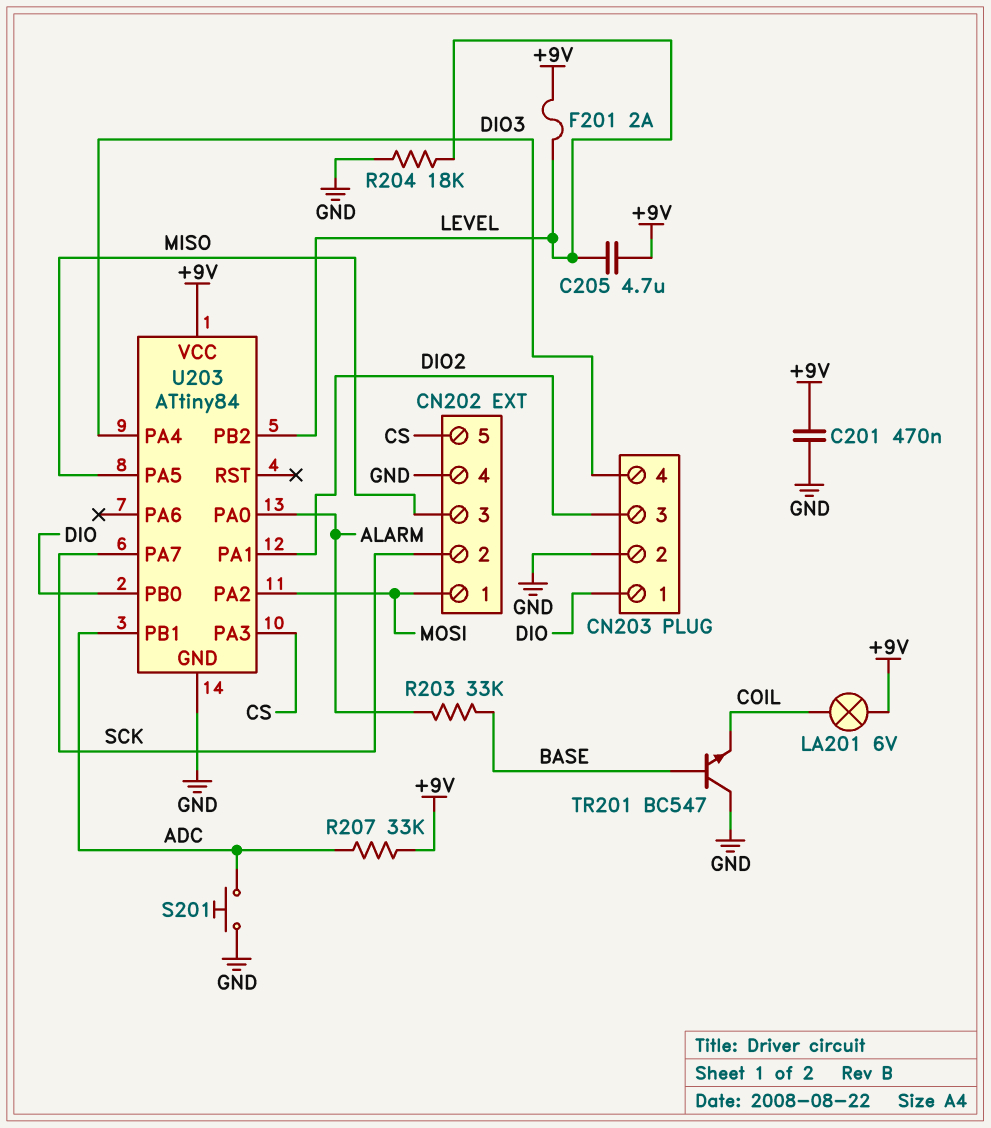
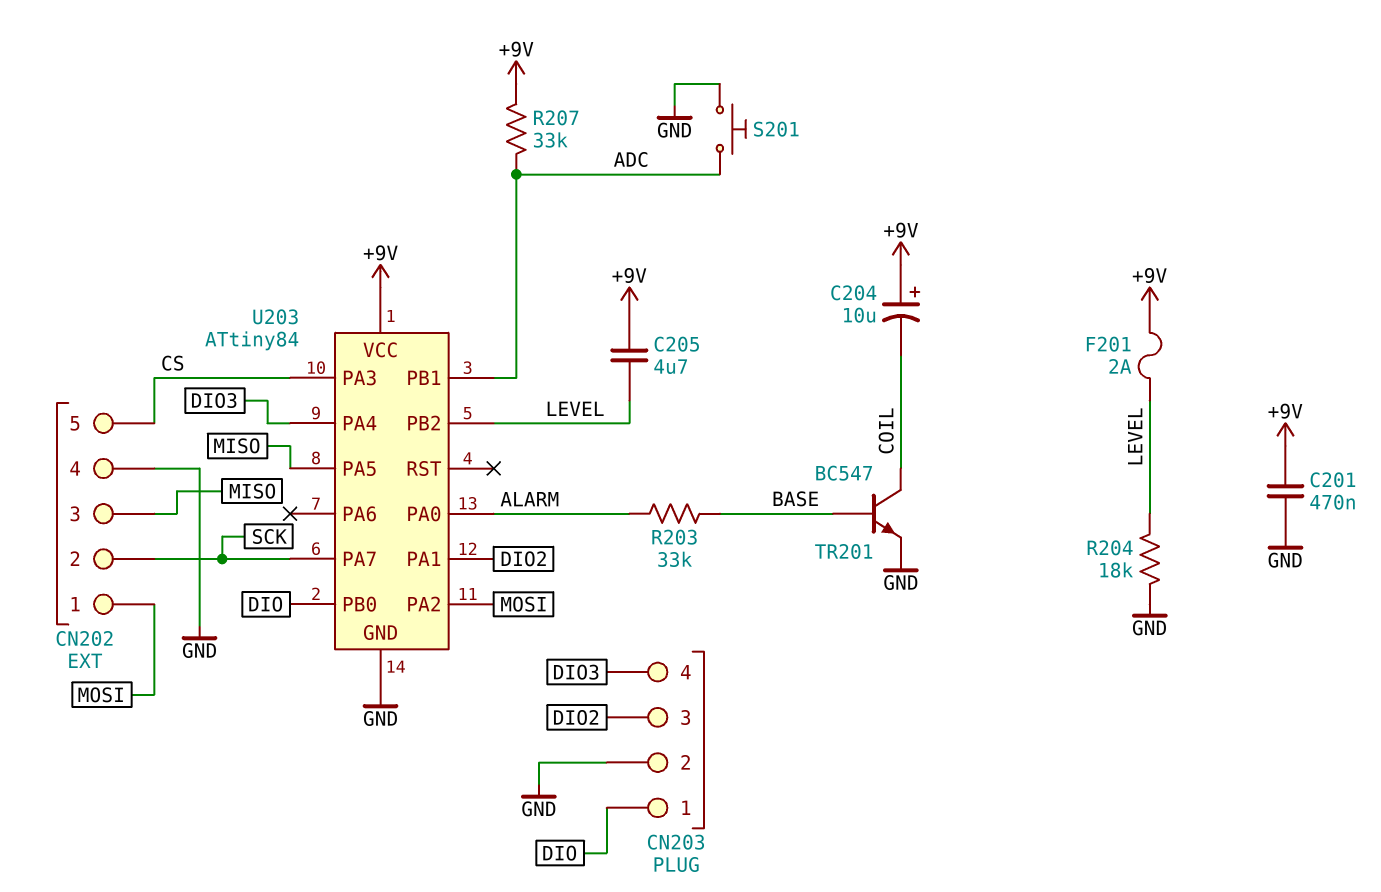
C204: none -> 10uF (plus +9V, minus COIL)
LA201: lamp 6V (+9V, COIL) -> none
TR201: NPN BC547 (B BASE, C GND, E COIL) -> NPN BC547 (B BASE, C COIL, E GND)

